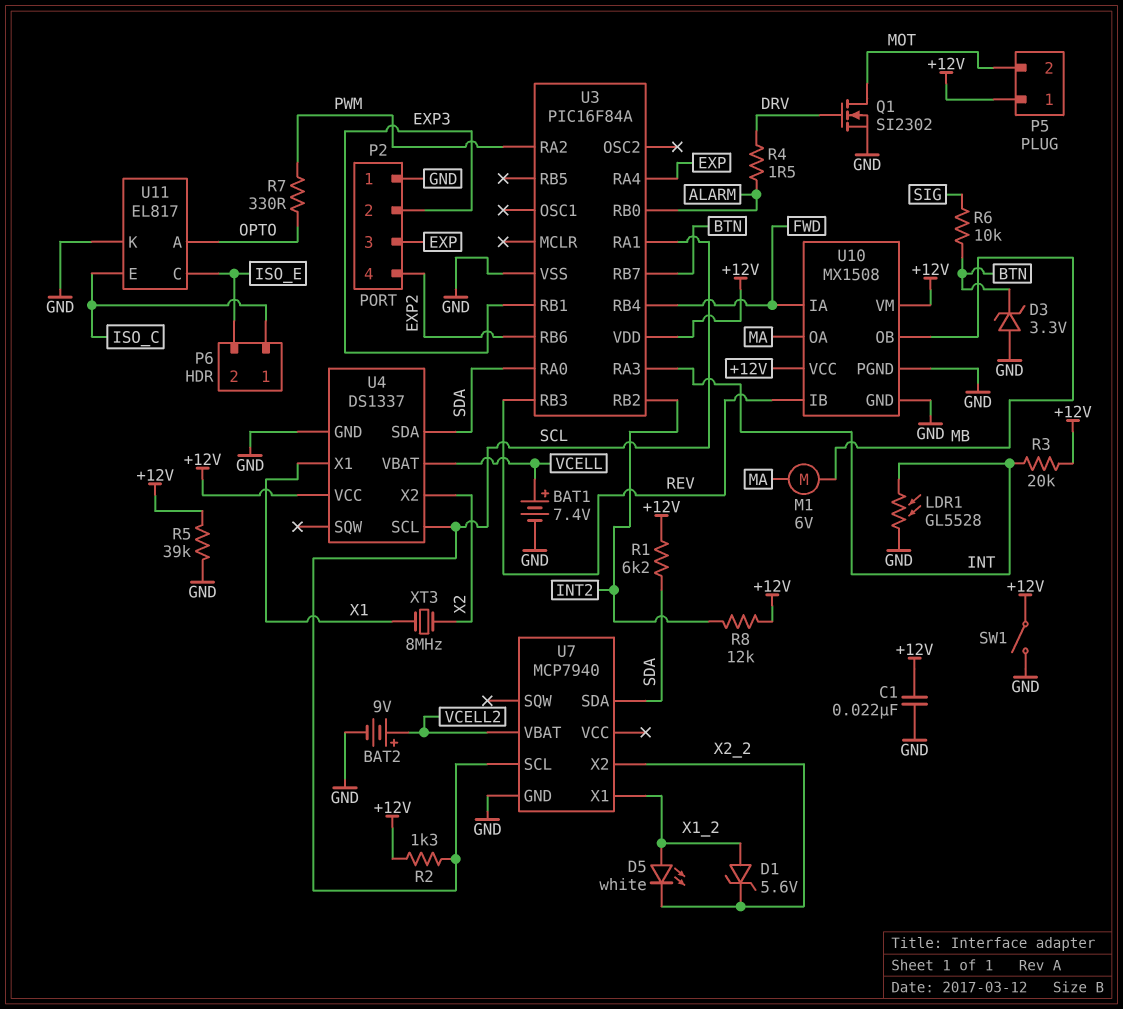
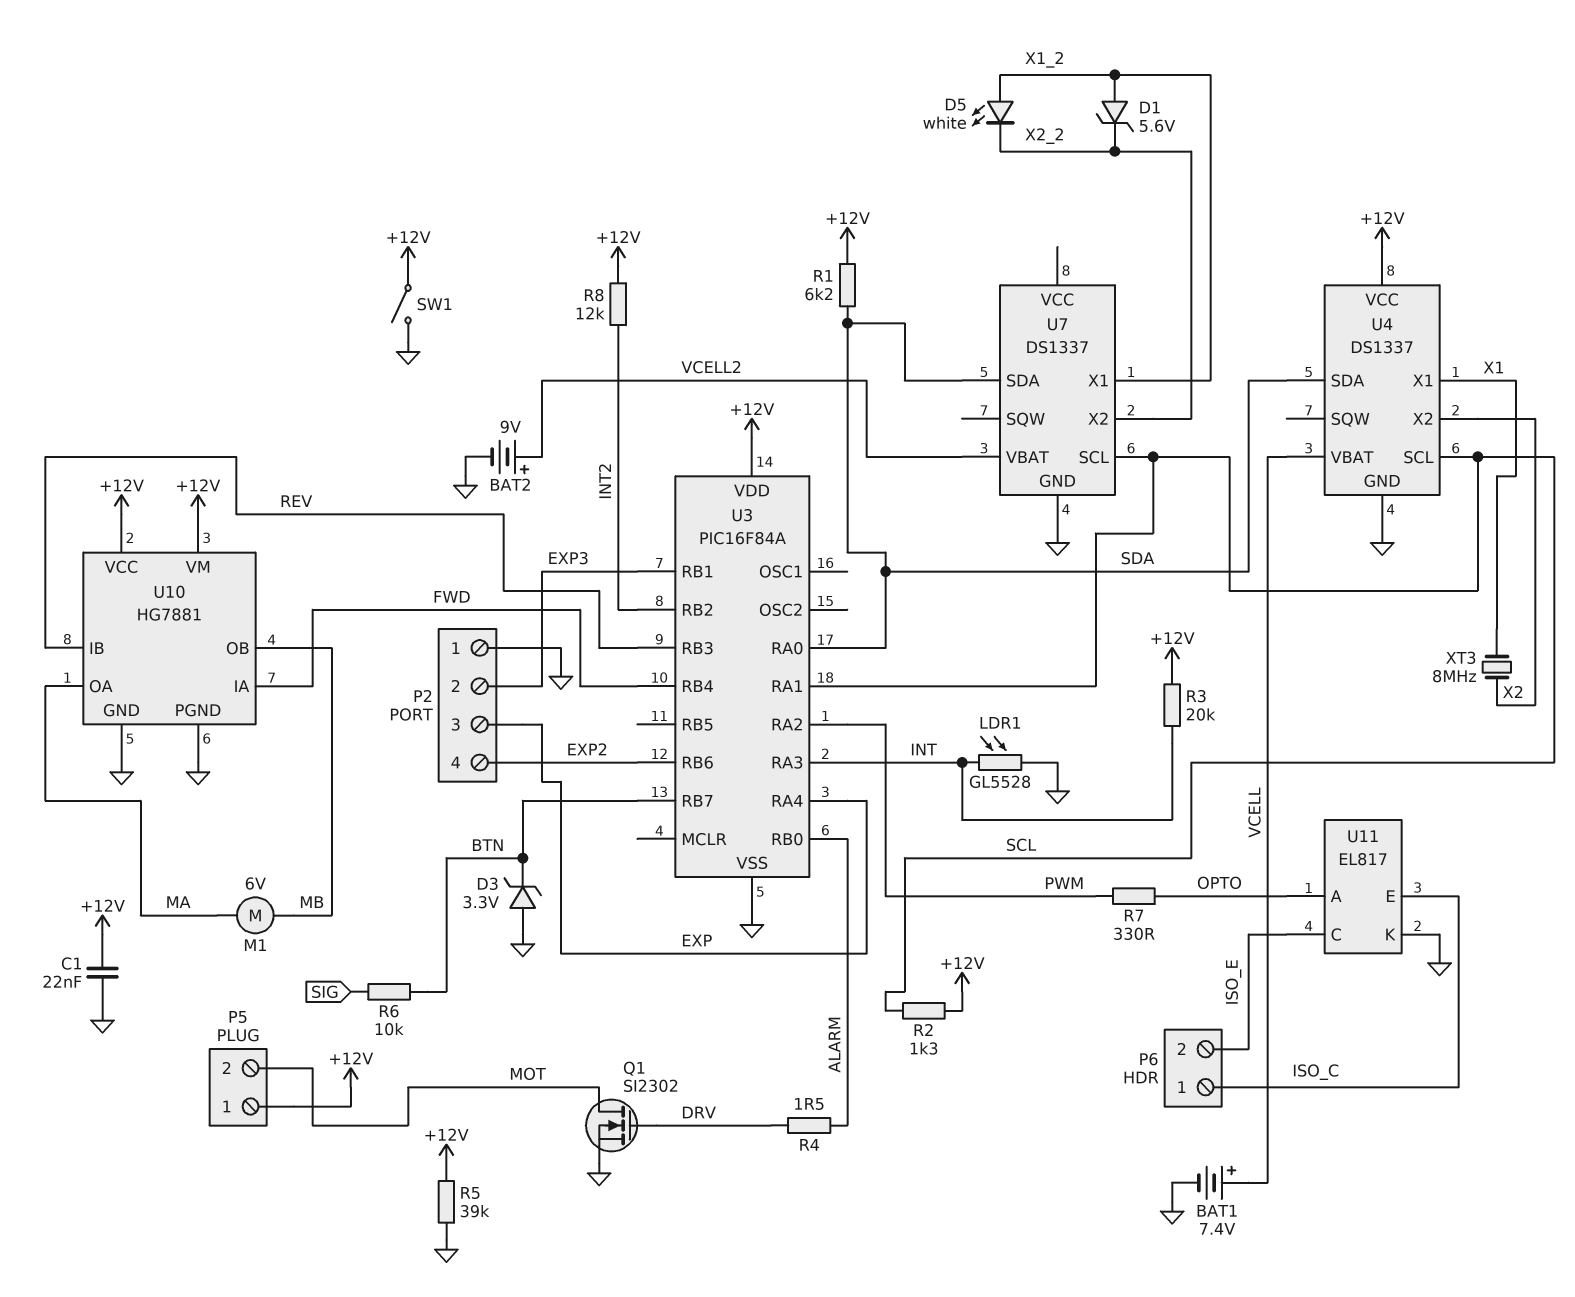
U7: MCP7940 -> DS1337
U10: MX1508 -> HG7881

